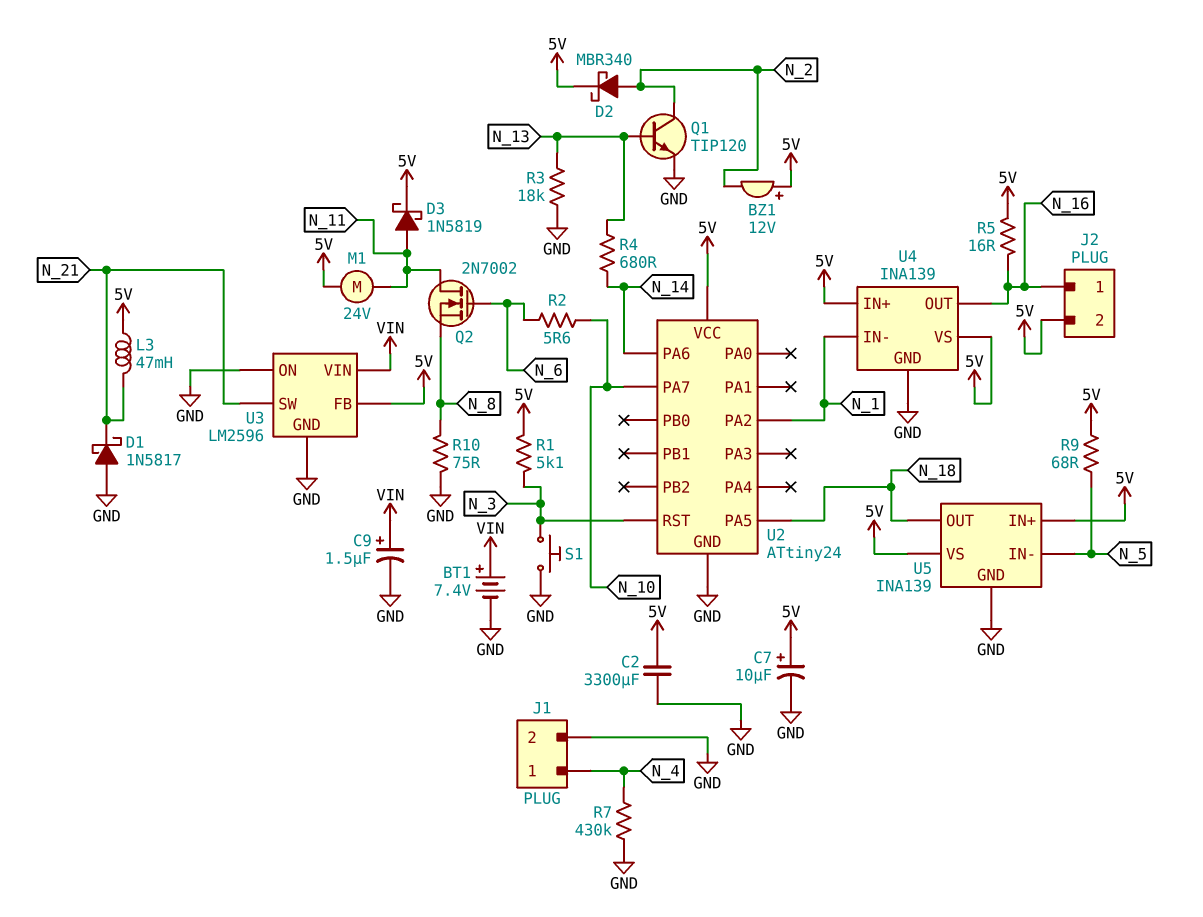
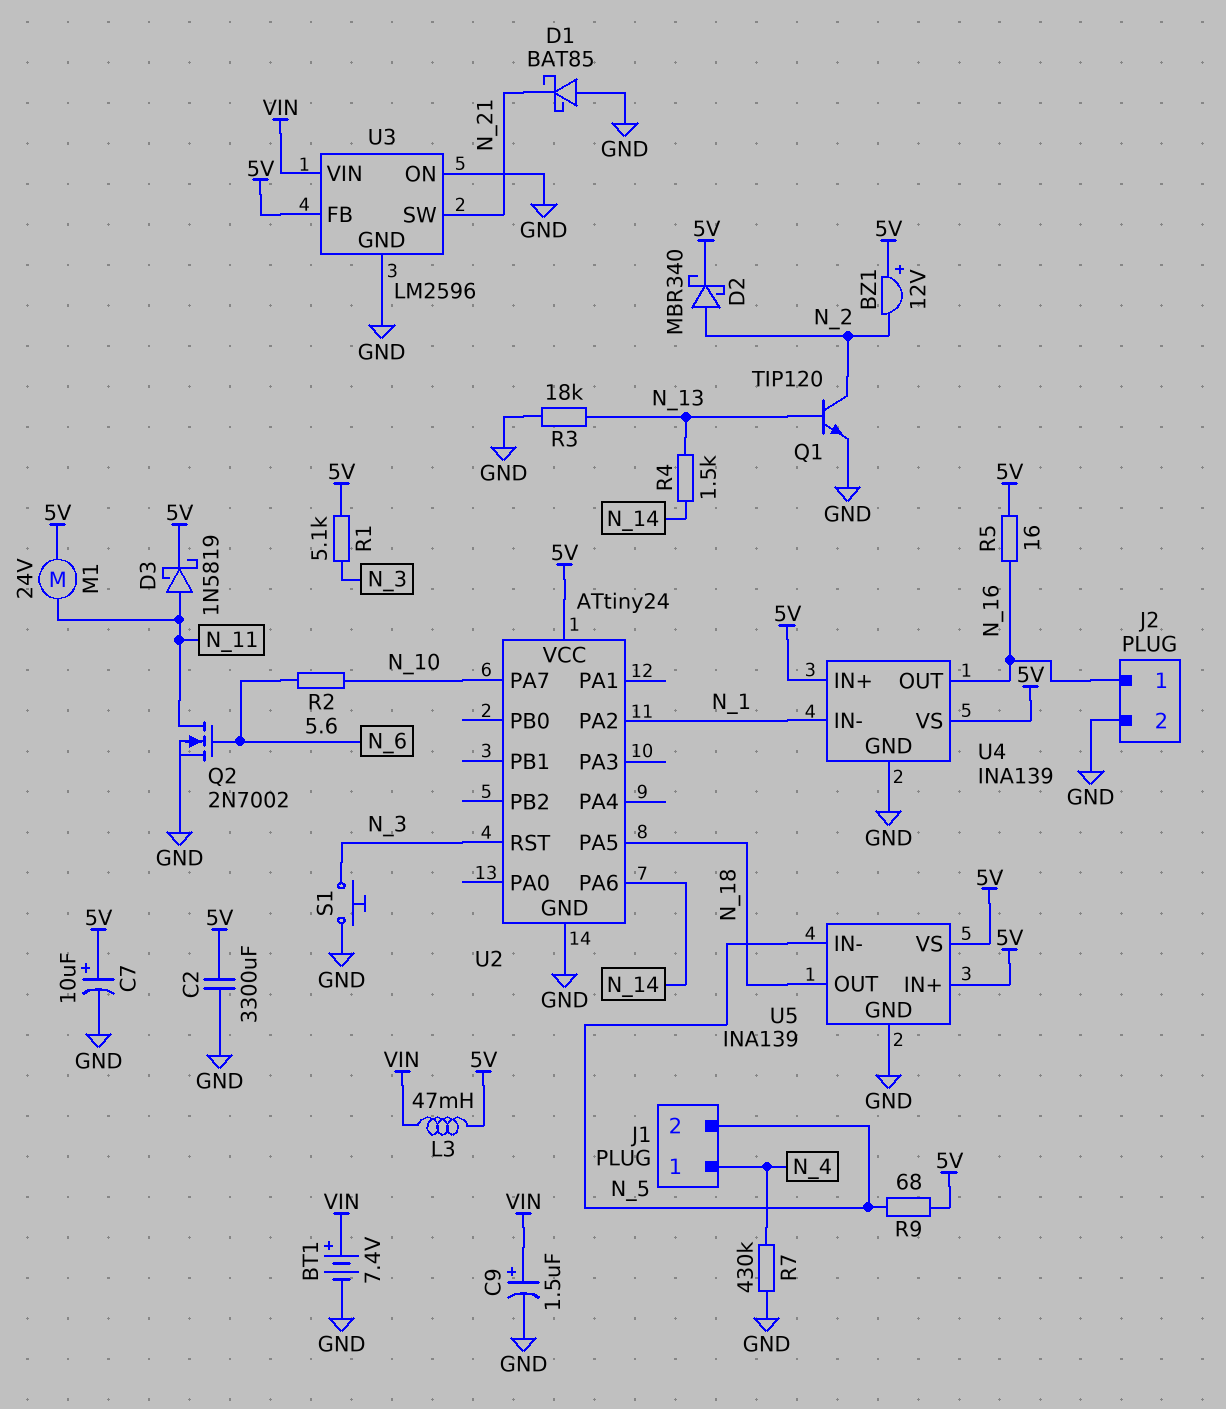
D1: schottky 1N5817 (A GND, K N_21) -> schottky BAT85 (A GND, K N_21)
J1 pin 2: GND -> N_5
J2 pin 2: 5V -> GND
L3: 47mH (5V, N_21) -> 47mH (5V, VIN)
Q2: NMOS 2N7002 (G N_6, D N_11, S N_8) -> NMOS 2N7002 (G N_6, D N_11, S GND)
R4: 680 (N_13, N_14) -> 1.5k (N_13, N_14)
R10: 75 (GND, N_8) -> none

